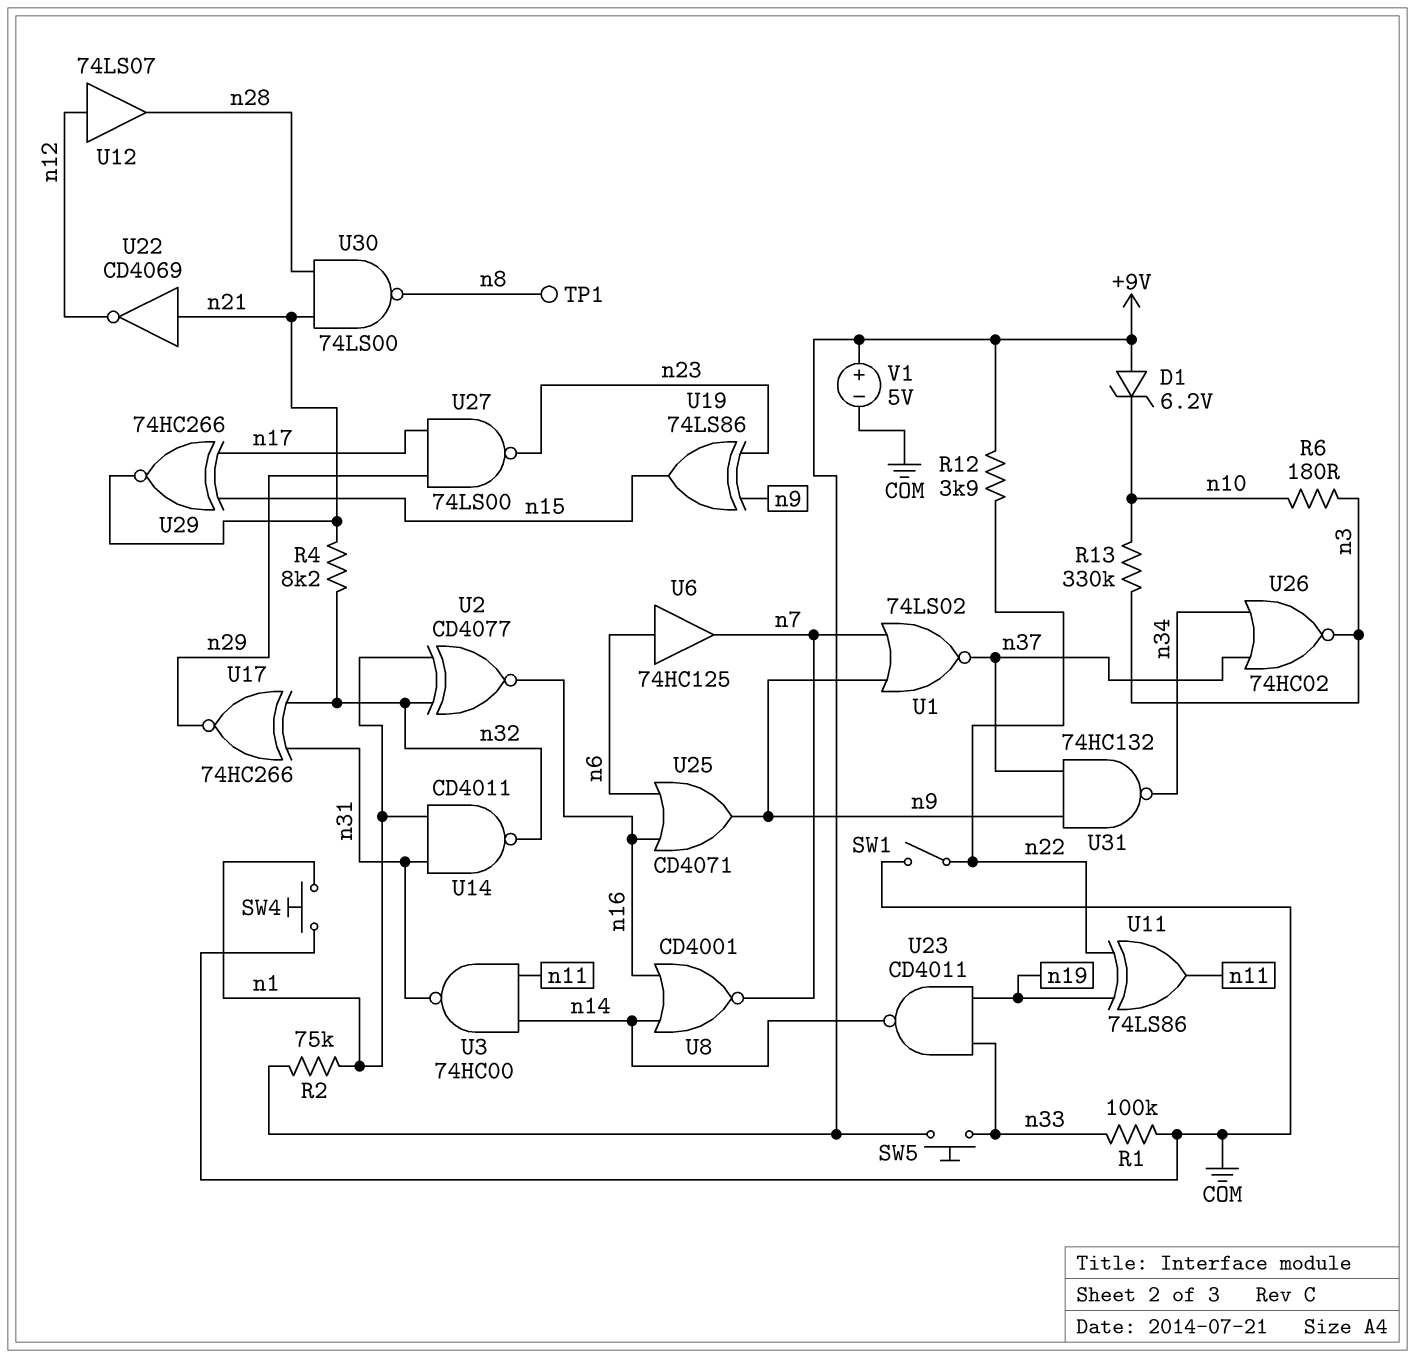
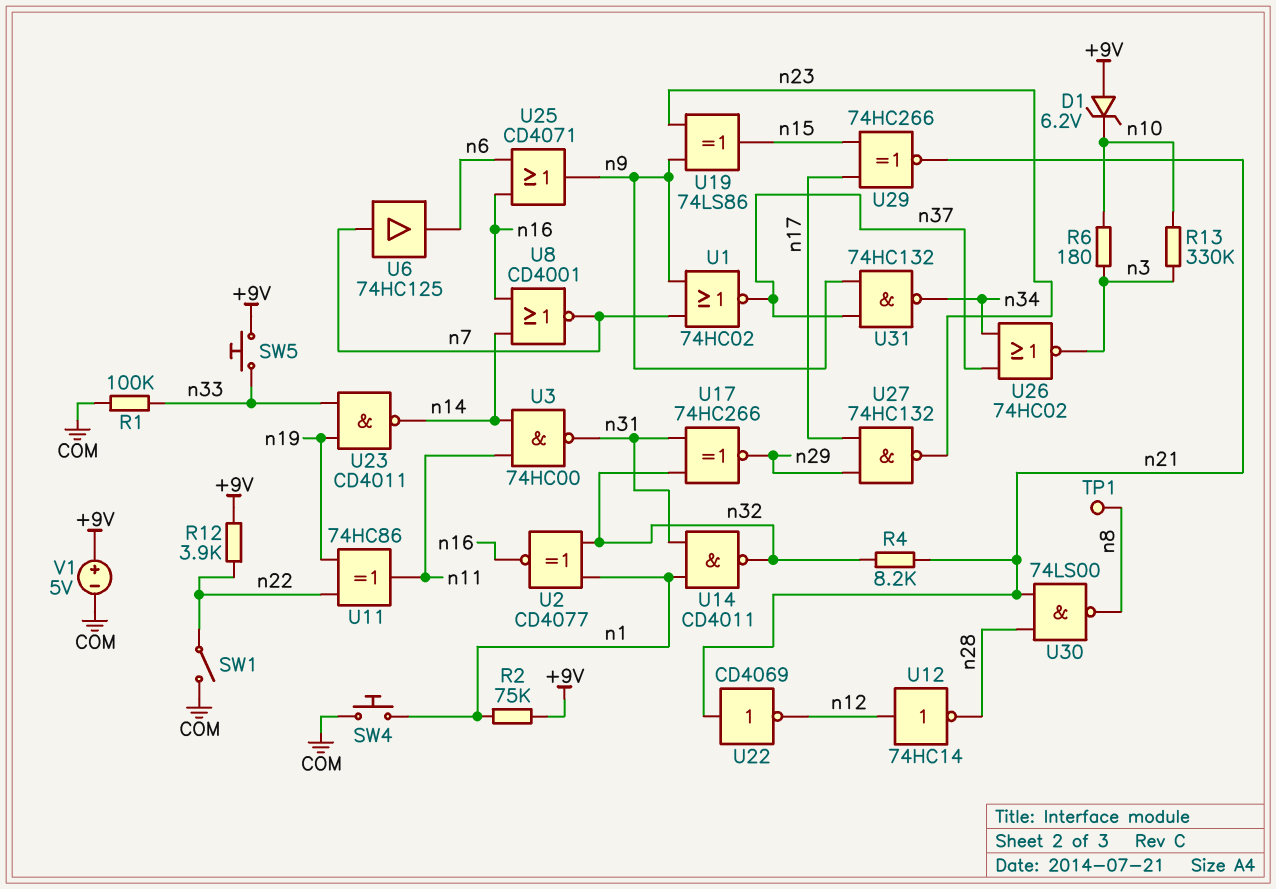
U1: NOR 74LS02 (in n7, in n9, out n37) -> NOR 74HC02 (in n7, in n9, out n37)
U6: buffer 74HC125 (in n6, out n7) -> buffer 74HC125 (in n7, out n6)
U11: XOR 74LS86 (in n19, in n22, out n11) -> XOR 74HC86 (in n19, in n22, out n11)
U12: buffer 74LS07 (in n12, out n28) -> NOT 74HC14 (in n12, out n28)
U27: NAND 74LS00 (in n17, in n29, out n23) -> NAND 74HC132 (in n17, in n29, out n23)

